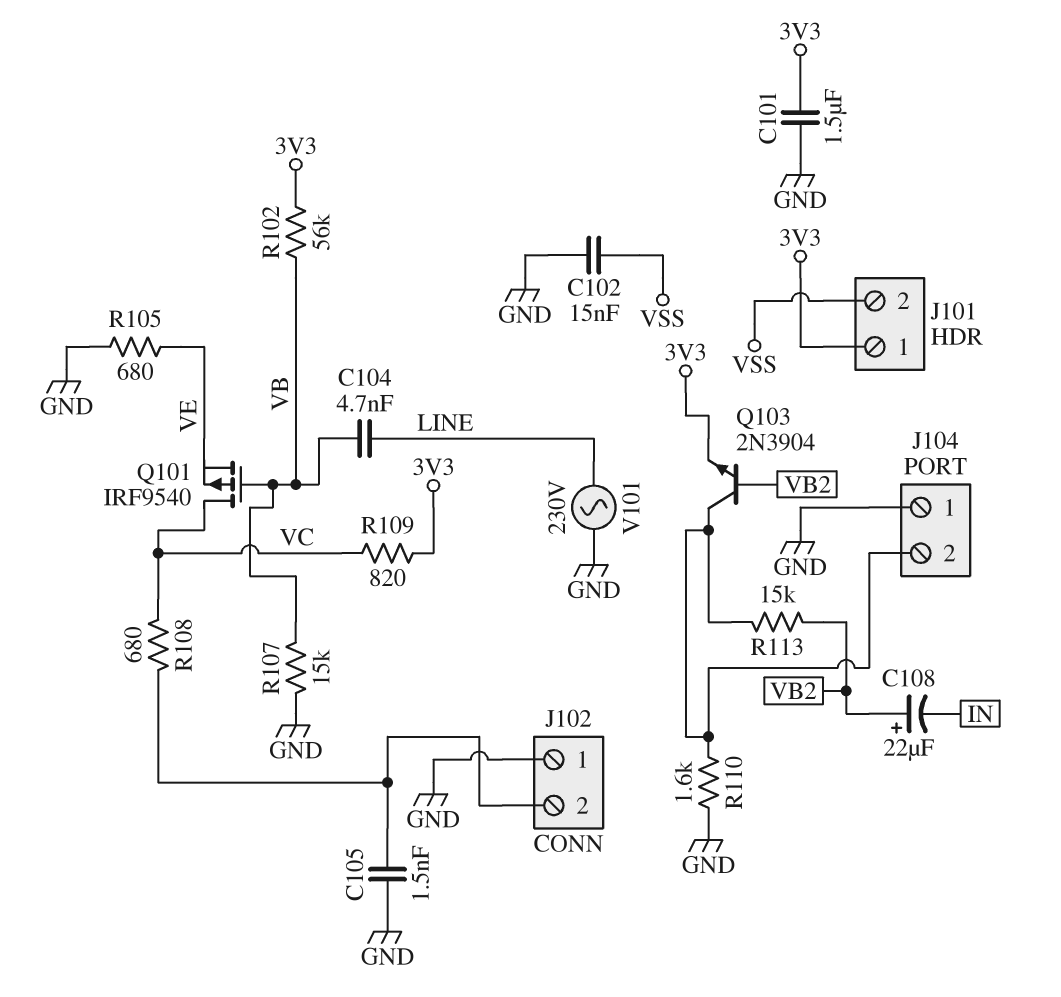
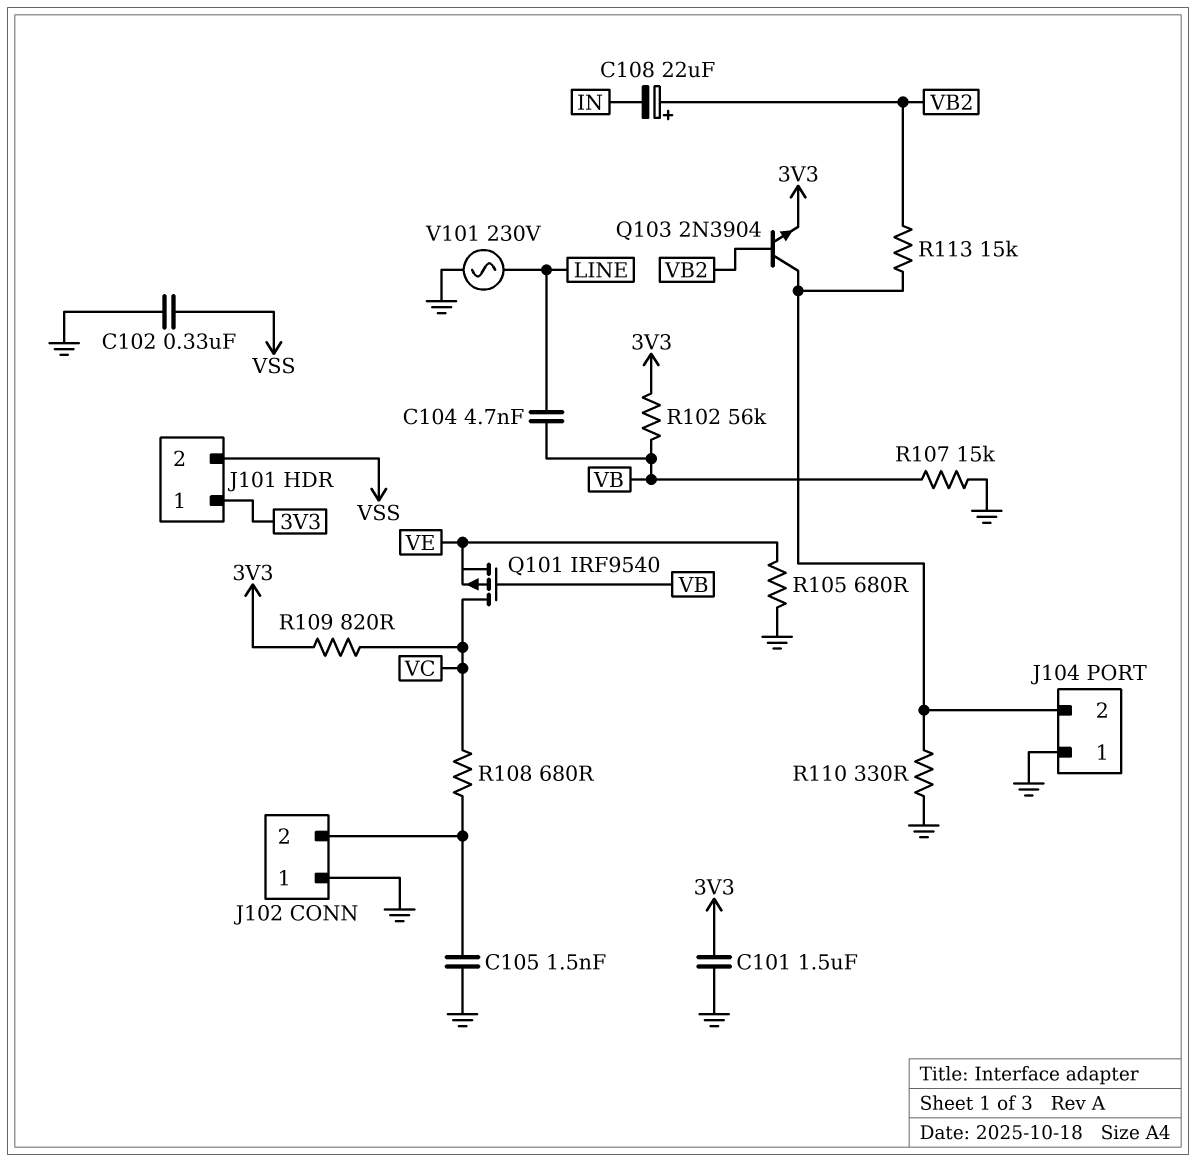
C102: 15nF (GND, VSS) -> 330nF (GND, VSS)
R110: 1.6k (GND, J104/2) -> 330 (GND, J104/2)

